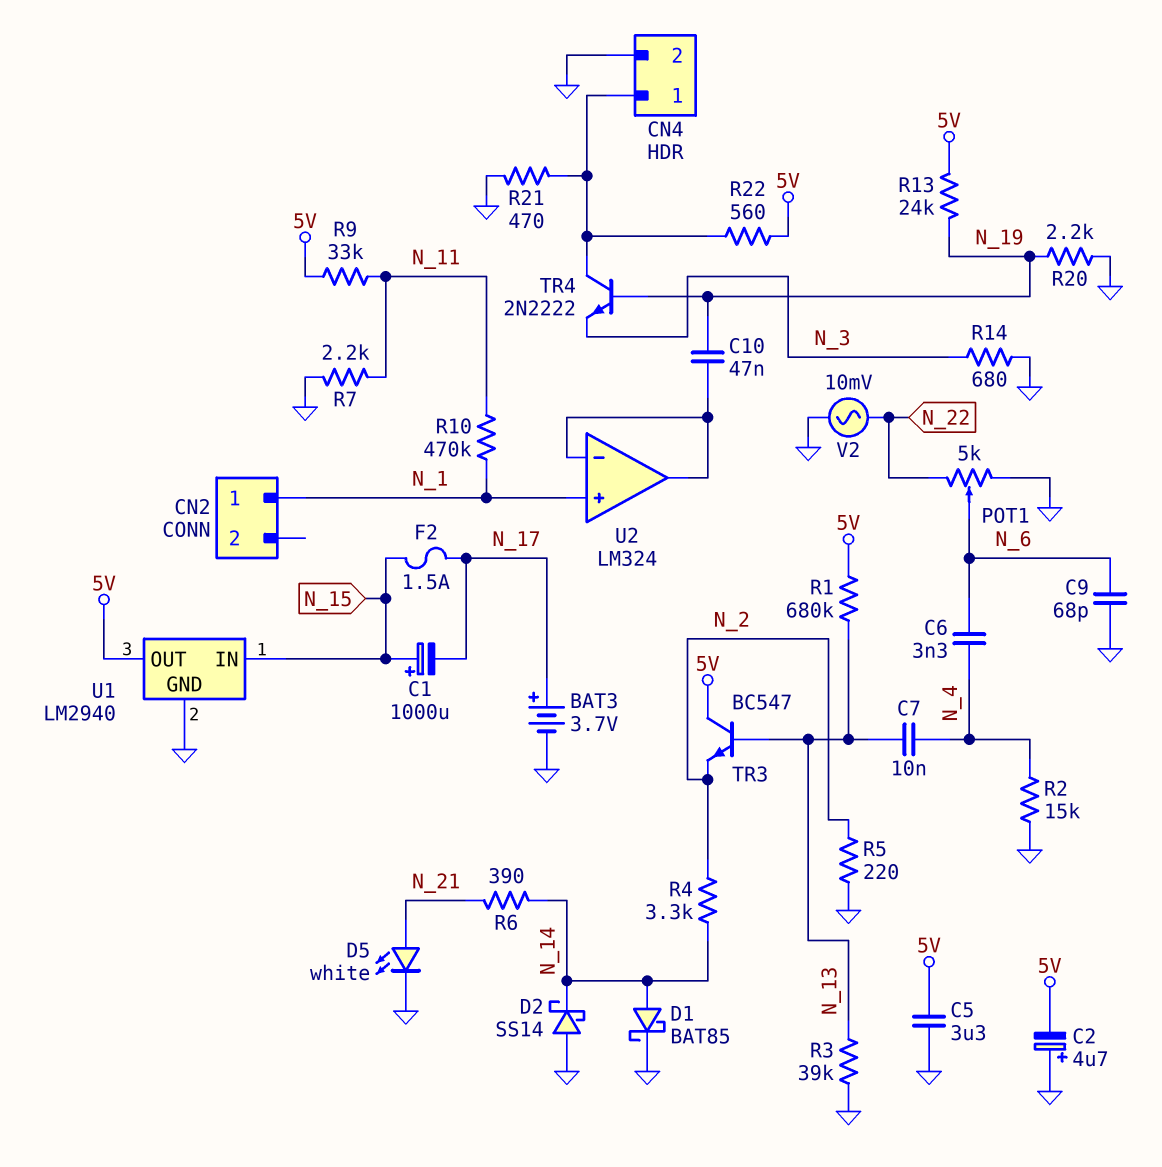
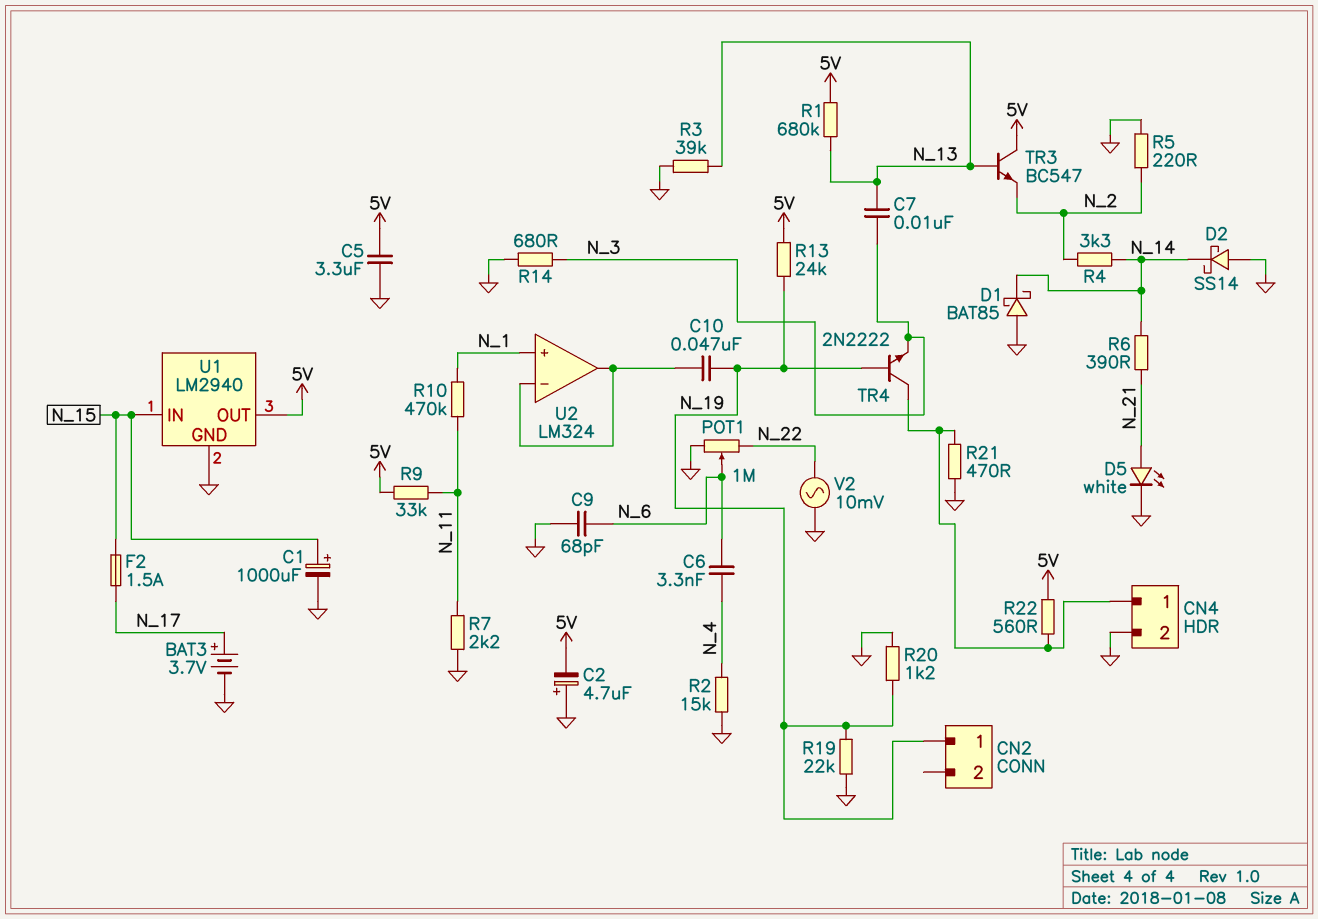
C1: 1000uF (plus N_15, minus N_17) -> 1000uF (plus N_15, minus GND)
C7: 10nF (N_4, N_13) -> 10nF (N_3, N_13)
CN2 pin 1: N_1 -> N_19
D1: schottky BAT85 (A N_14, K GND) -> schottky BAT85 (A GND, K N_14)
POT1: 5k (GND, N_22, wiper N_6) -> 1M (GND, N_22, wiper N_6)
R19: none -> 22k (GND, N_19)
R20: 2.2k (GND, N_19) -> 1.2k (GND, N_19)

